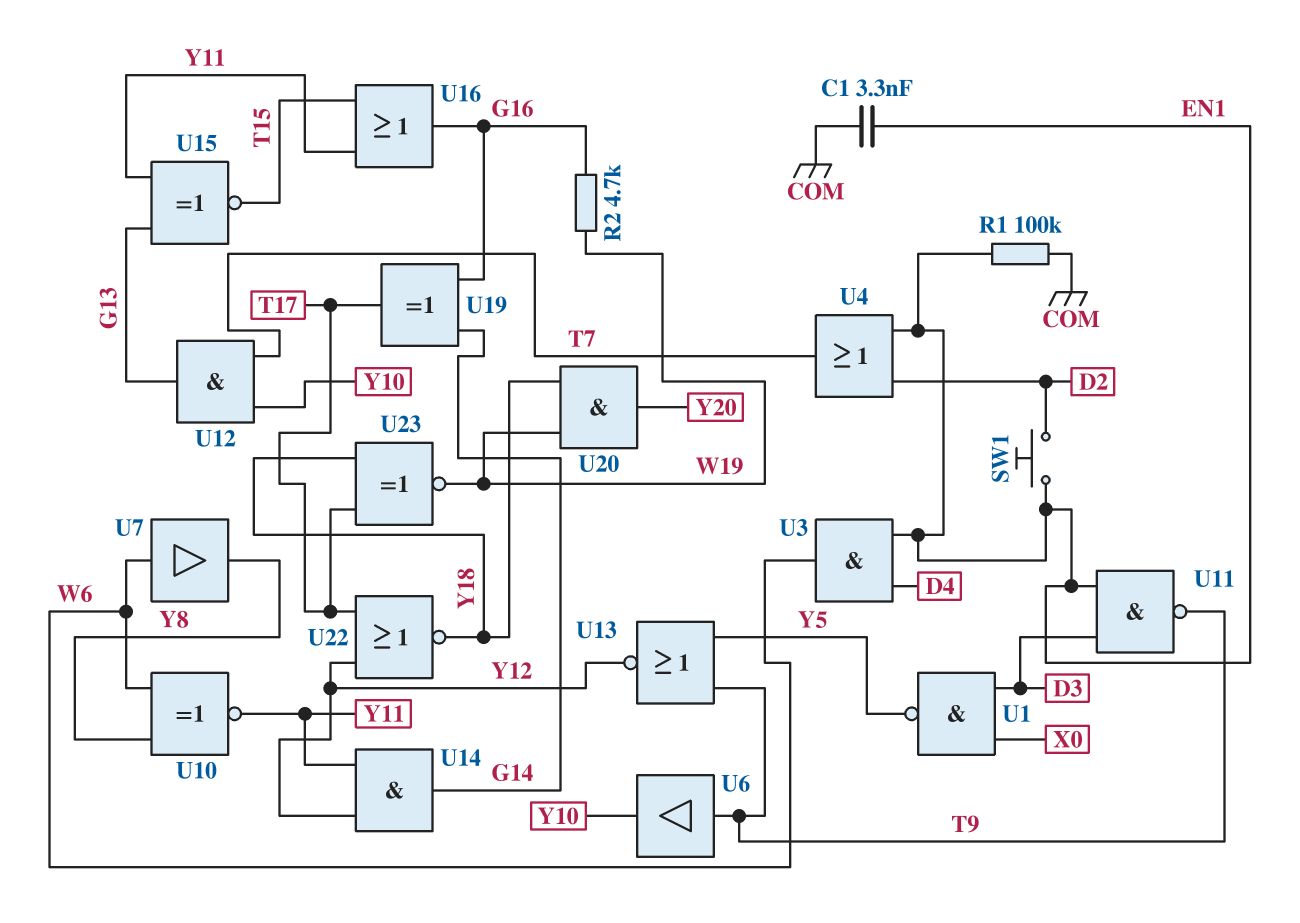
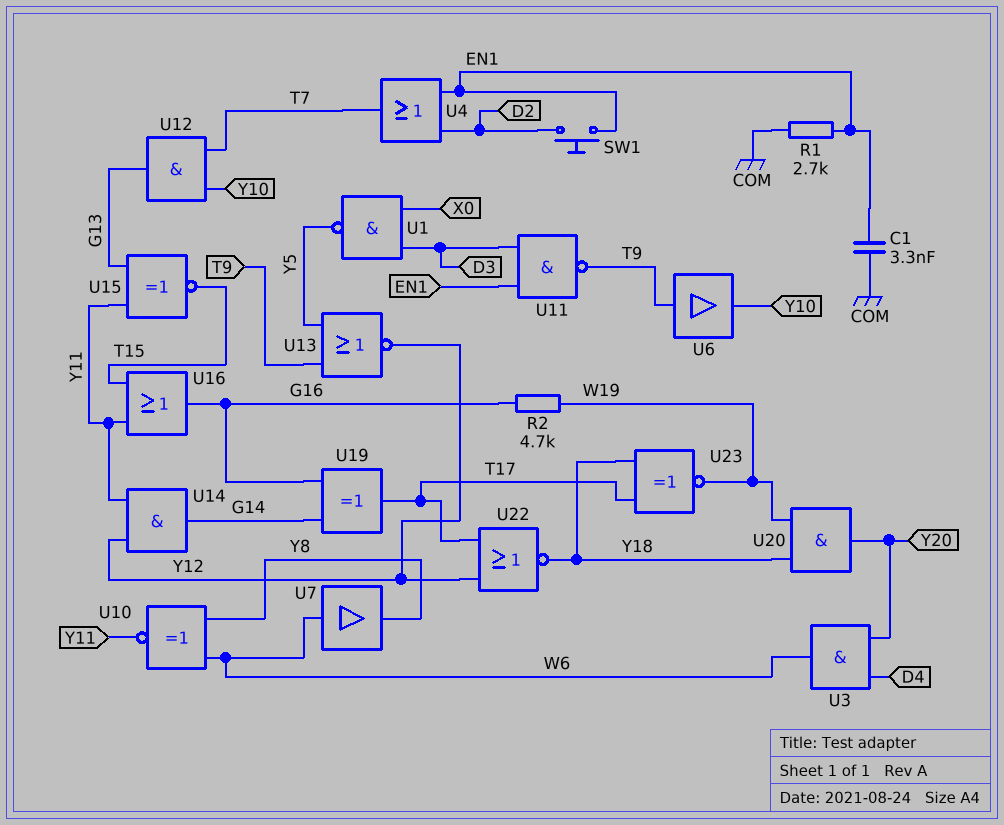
R1: 100k (COM, EN1) -> 2.7k (COM, EN1)
U3: AND (in D4, in EN1, out W6) -> AND (in D4, in Y20, out W6)

